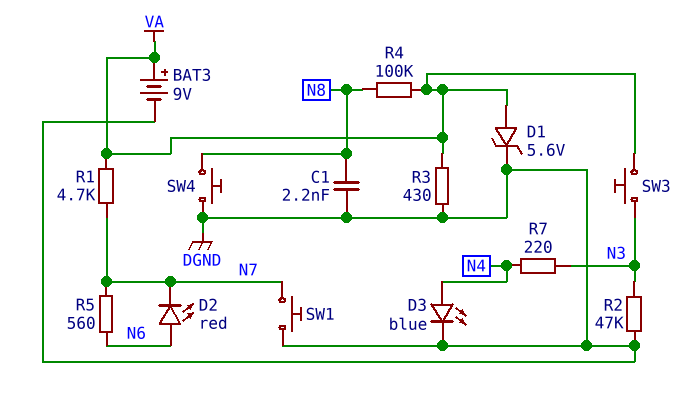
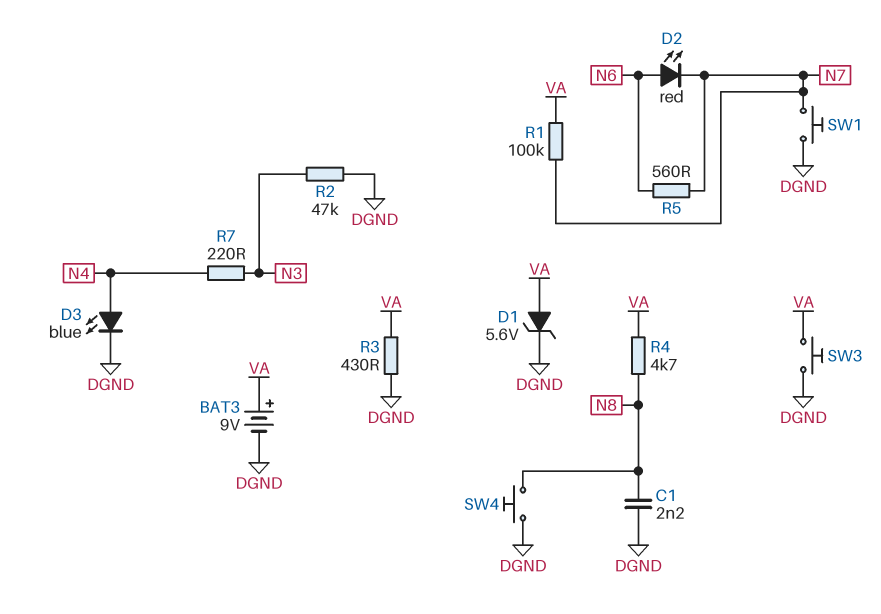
R1: 4.7k (N7, VA) -> 100k (N7, VA)
R4: 100k (N8, VA) -> 4.7k (N8, VA)
SW3: button (N3, VA) -> button (DGND, VA)

